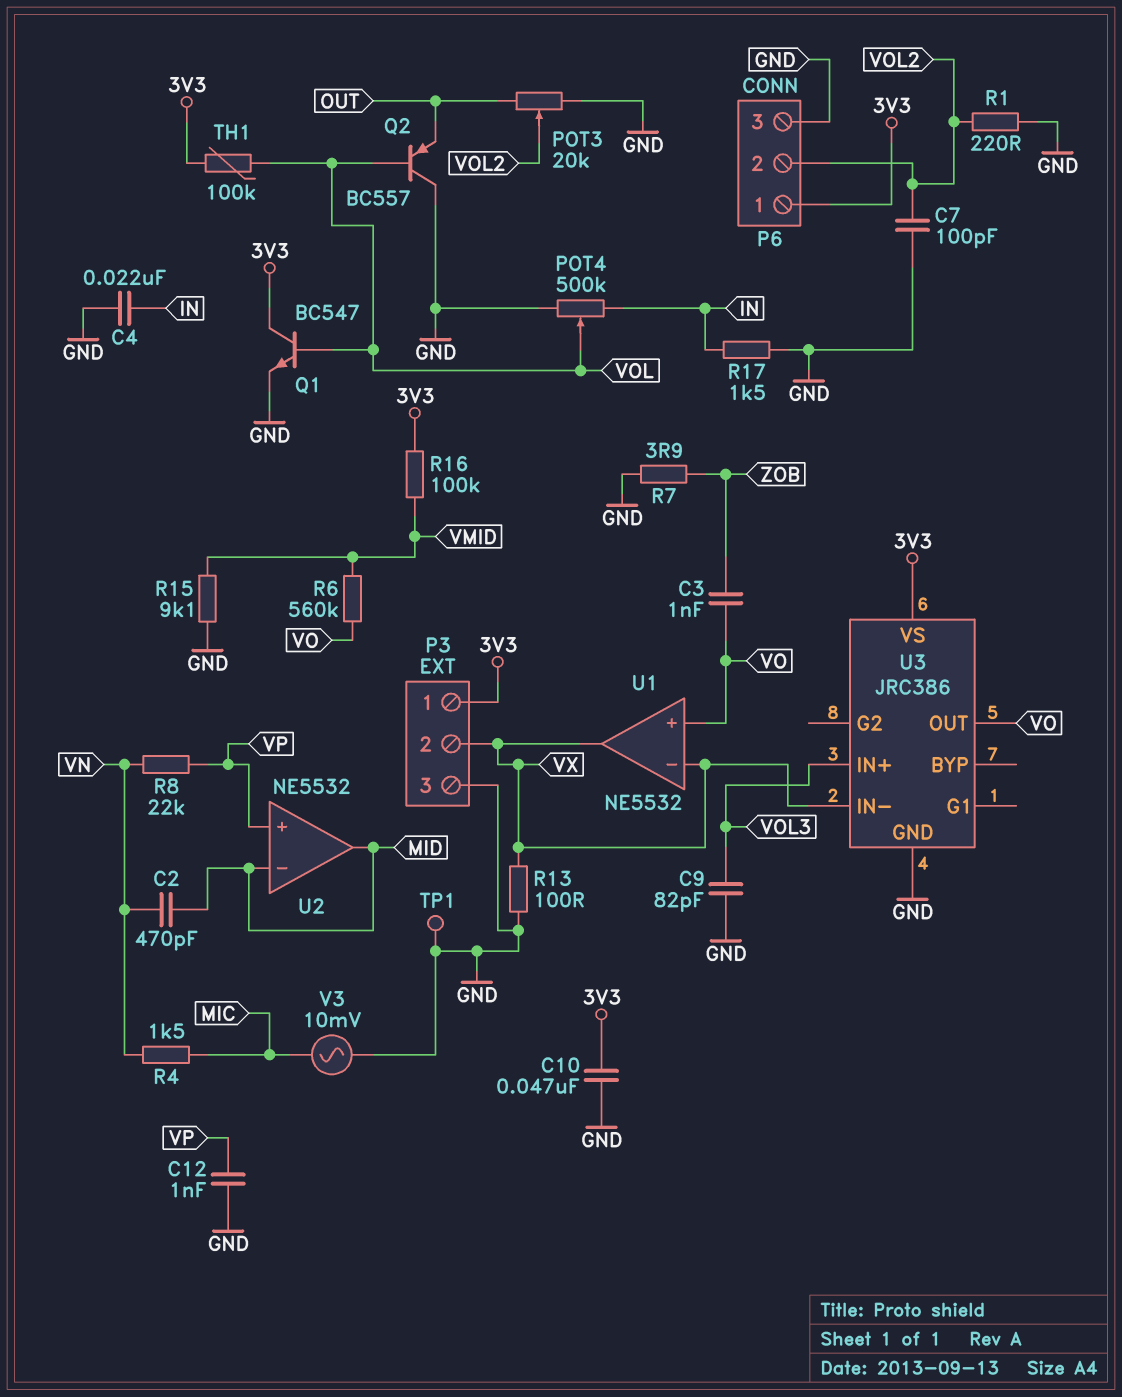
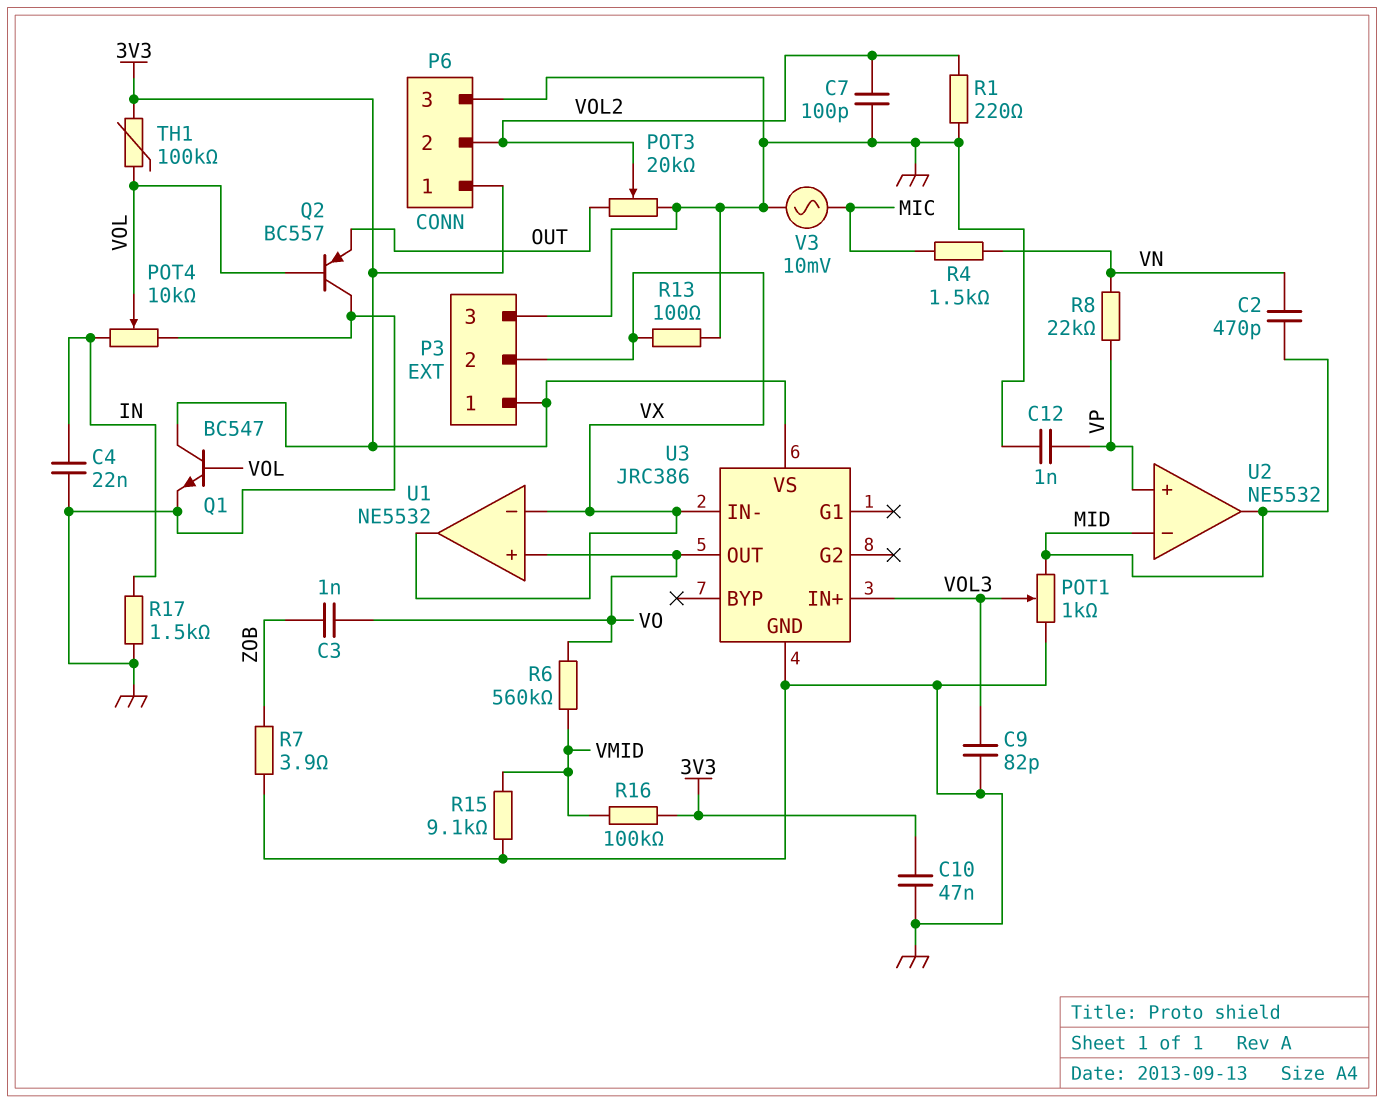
POT1: none -> 1k (GND, MID, wiper VOL3)
POT4: 500k (GND, IN, wiper VOL) -> 10k (GND, IN, wiper VOL)
TP1: test point (GND) -> none

